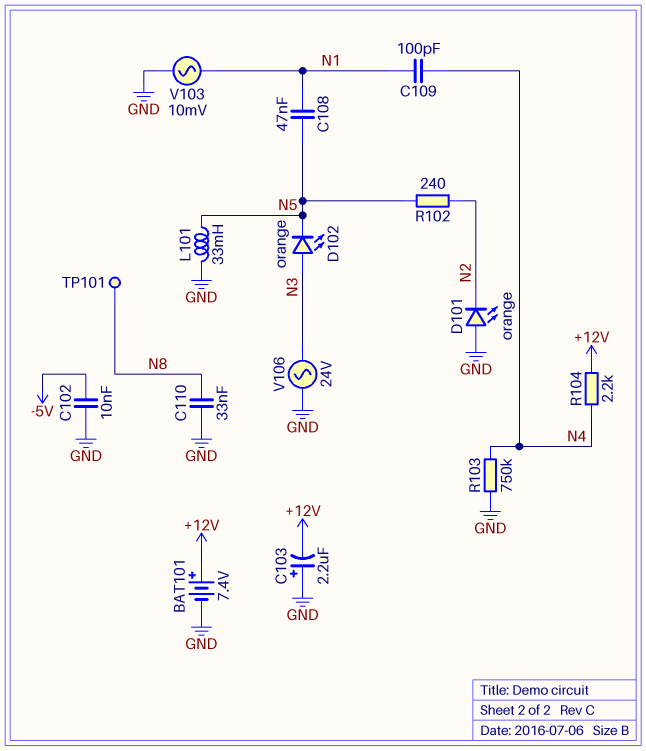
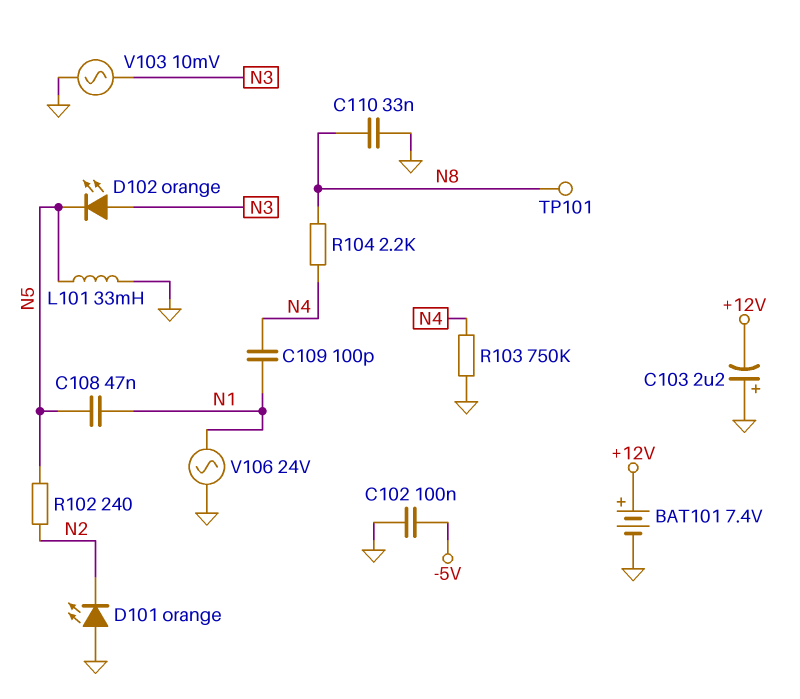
C102: 10nF (-5V, GND) -> 100nF (-5V, GND)
R104: 2.2k (+12V, N4) -> 2.2k (N4, N8)
V103: AC 10mV (GND, N1) -> AC 10mV (GND, N3)
V106: AC 24V (GND, N3) -> AC 24V (GND, N1)

